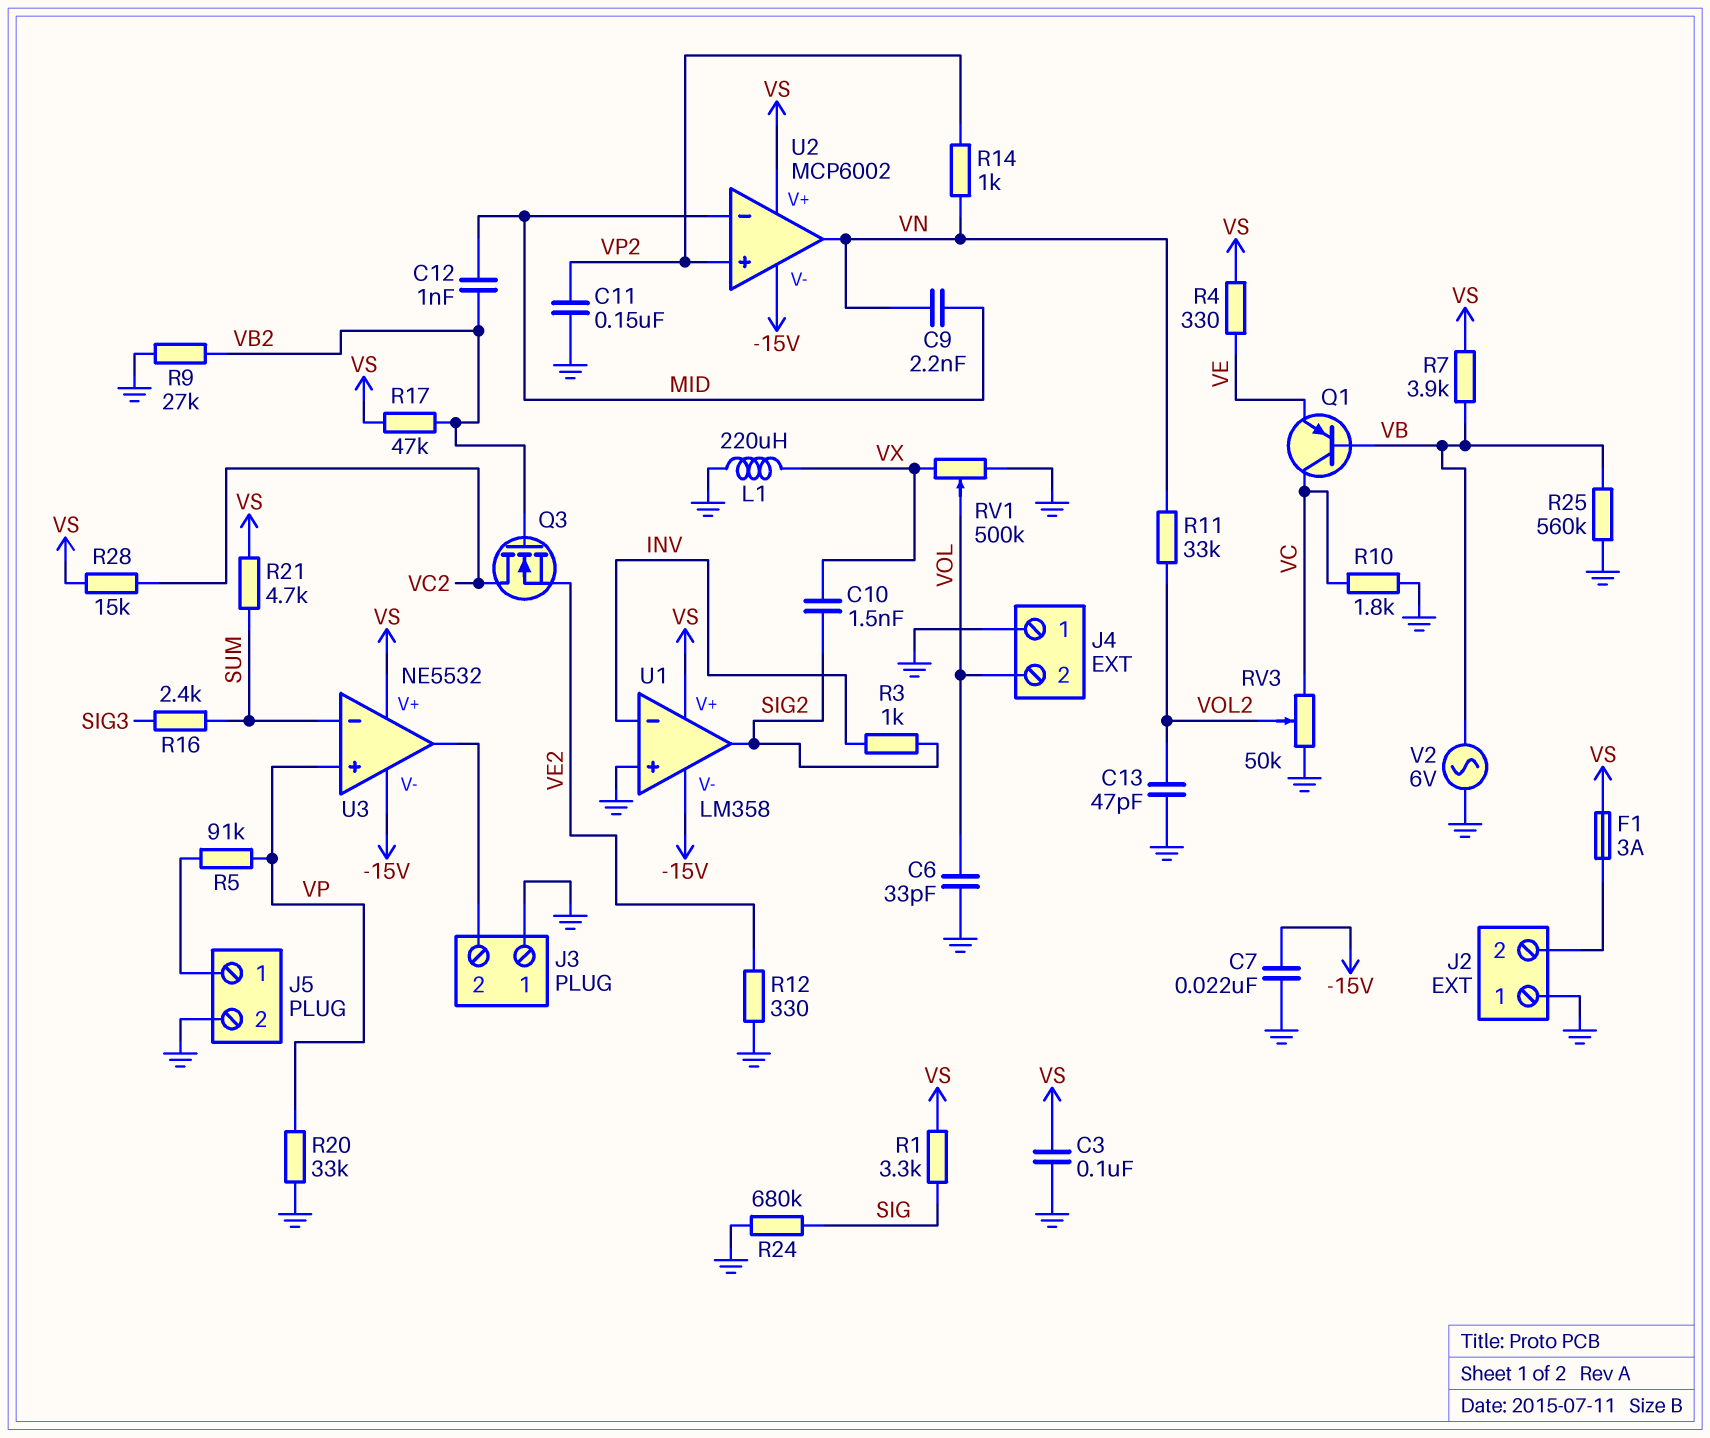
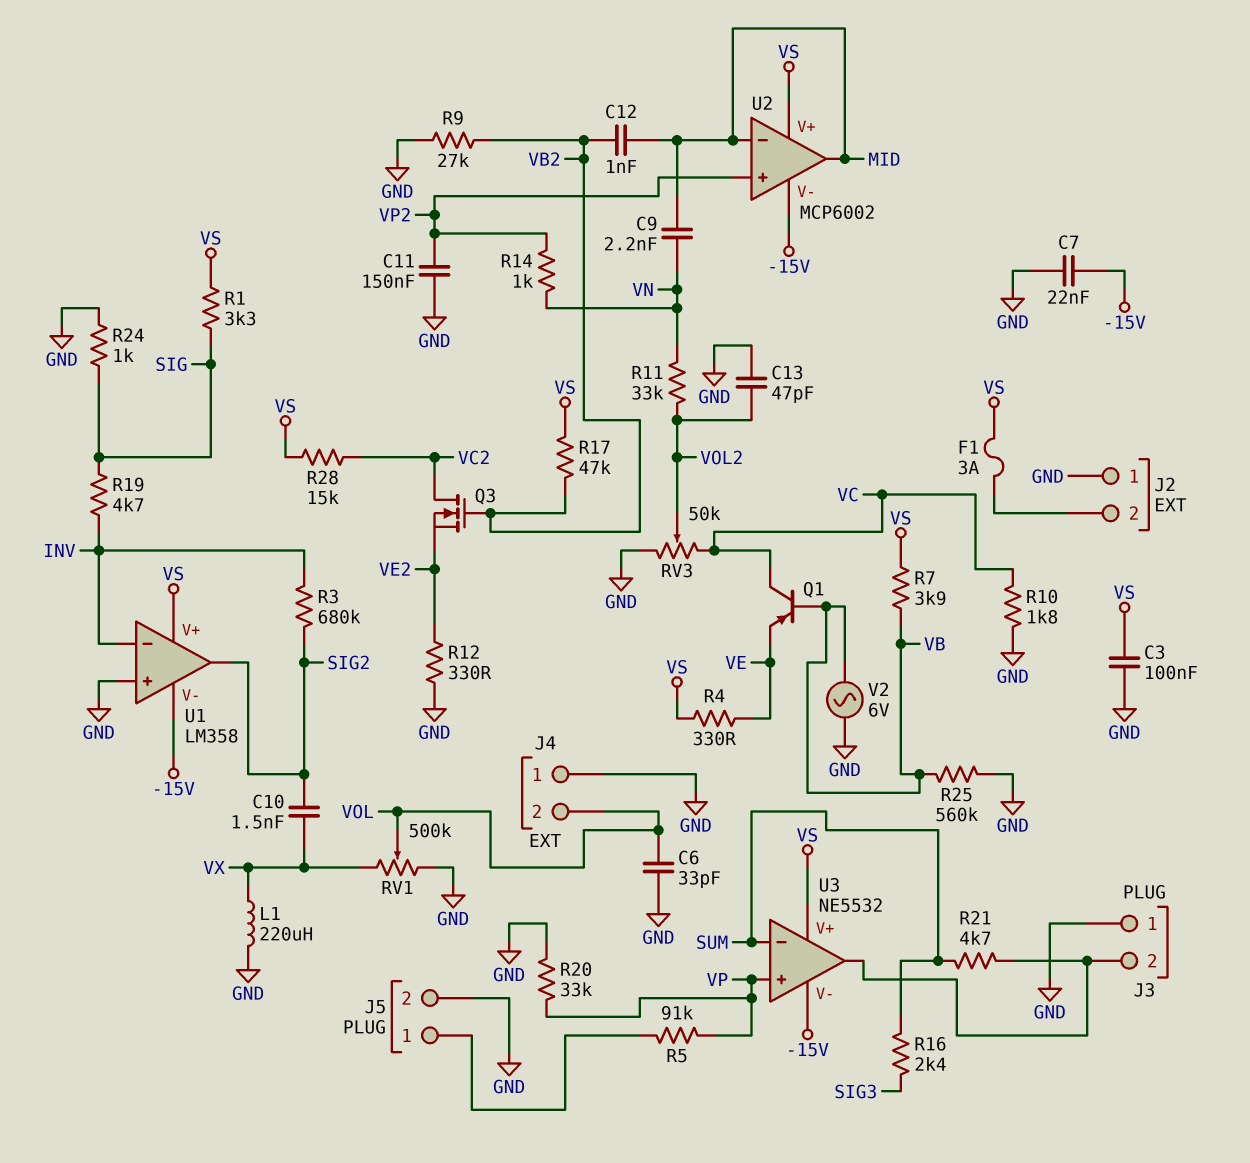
R3: 1k (INV, SIG2) -> 680k (INV, SIG2)
R19: none -> 4.7k (INV, SIG)
R21: 4.7k (SUM, VS) -> 4.7k (J3/2, SUM)
R24: 680k (GND, SIG) -> 1k (GND, SIG)
U2 pin out: VN -> MID

